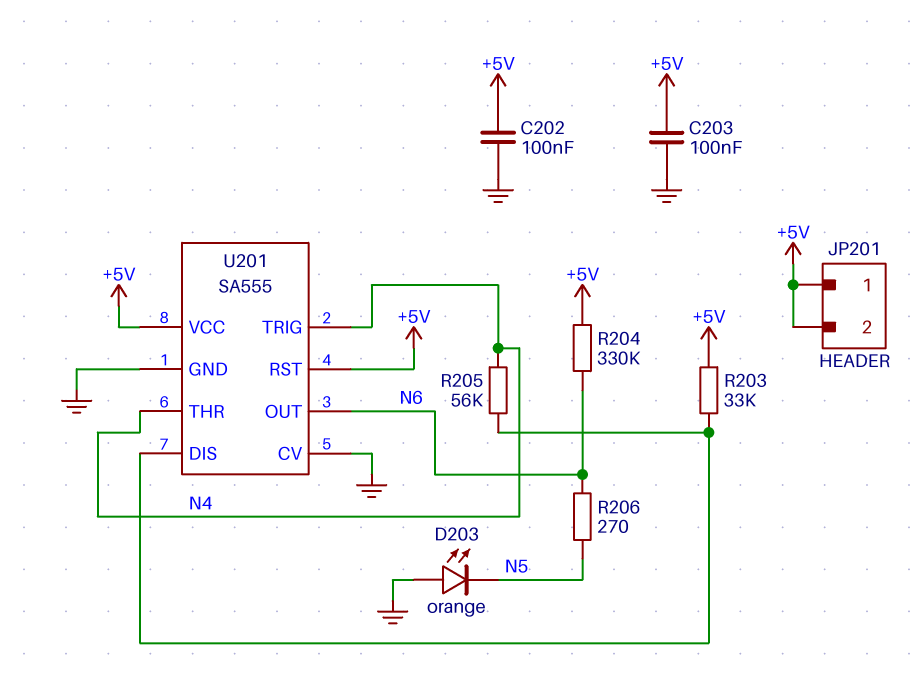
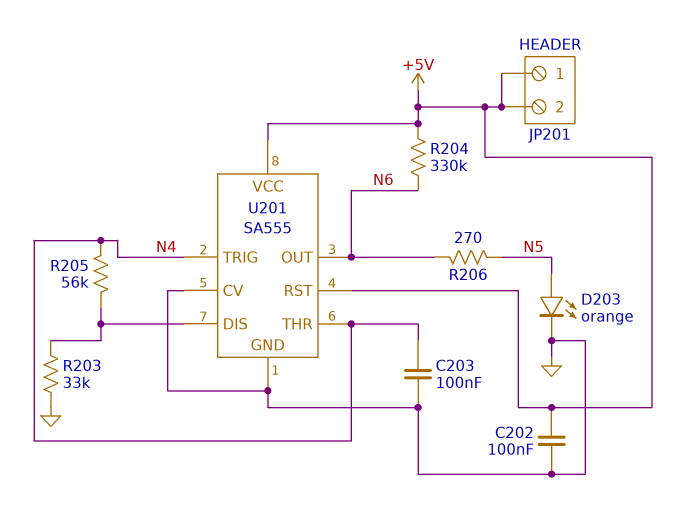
C203: 100nF (+5V, GND) -> 100nF (GND, N4)
D203: LED orange (A GND, K N5) -> LED orange (A N5, K GND)
R203: 33k (+5V, U201/DIS) -> 33k (GND, U201/DIS)

